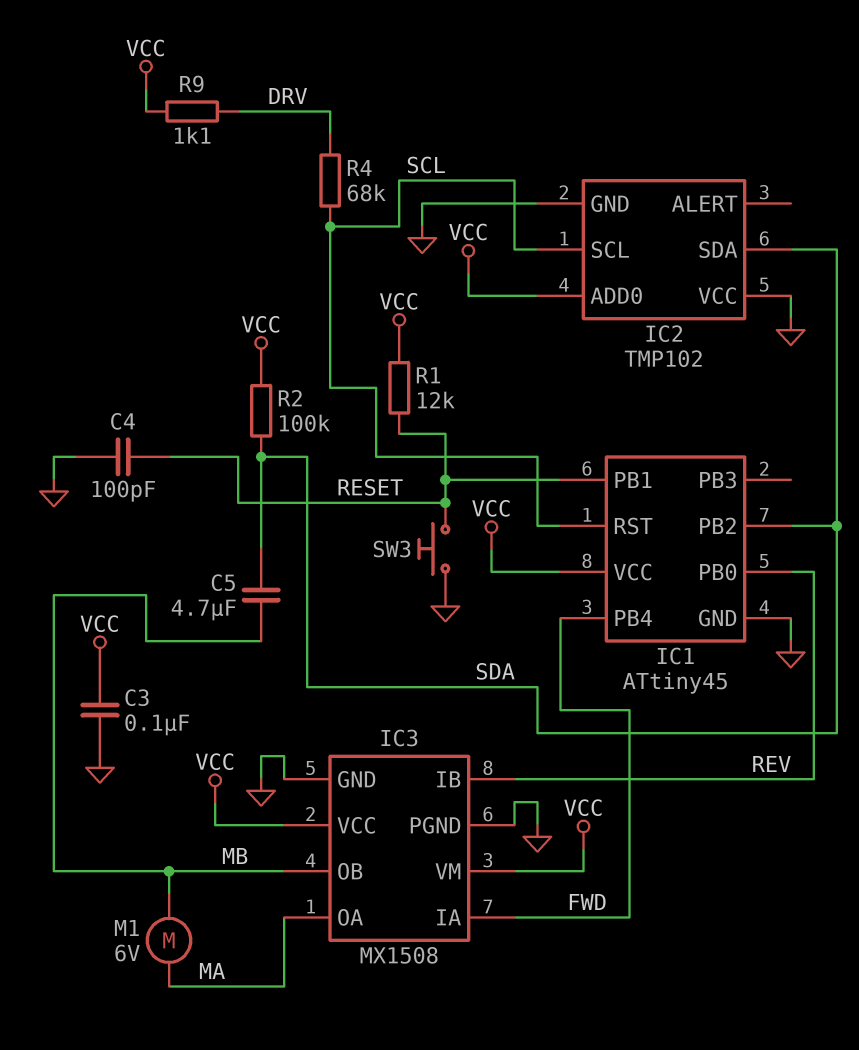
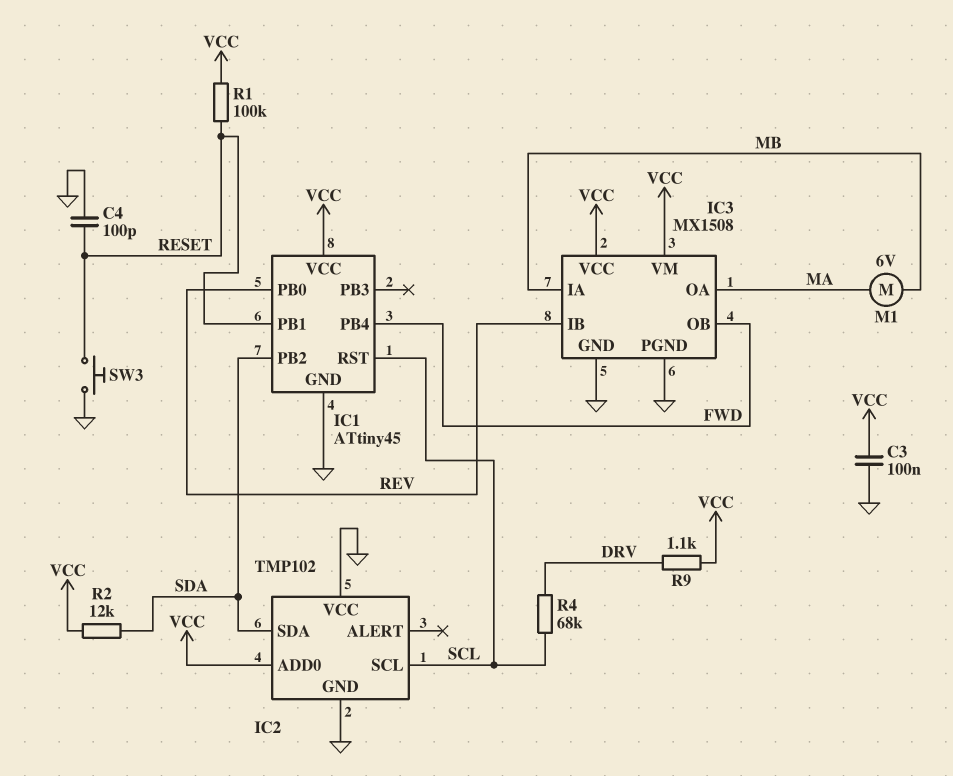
C5: 4.7uF (MB, SDA) -> none
IC3 pin IA: FWD -> MB
IC3 pin OB: MB -> FWD
R1: 12k (RESET, VCC) -> 100k (RESET, VCC)
R2: 100k (SDA, VCC) -> 12k (SDA, VCC)

